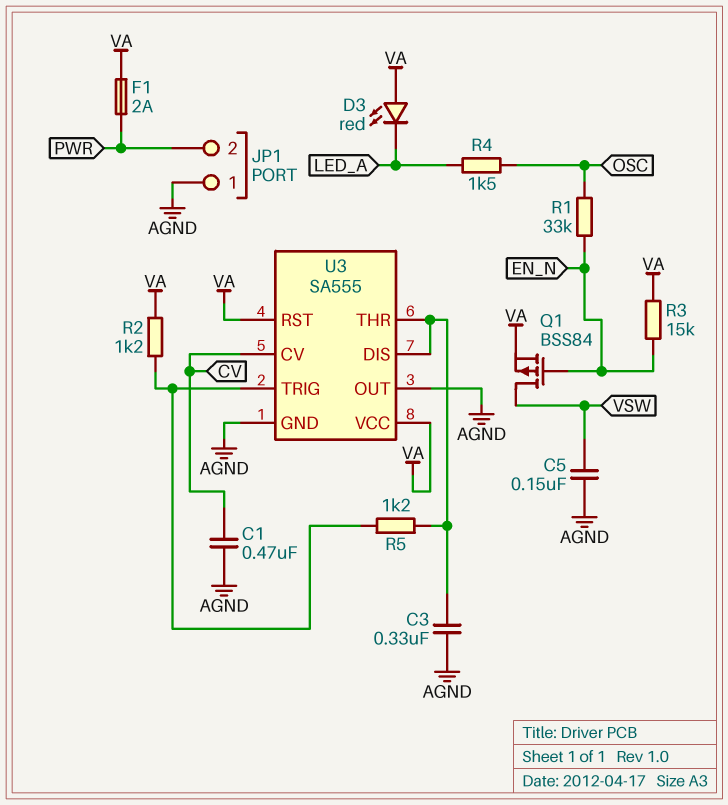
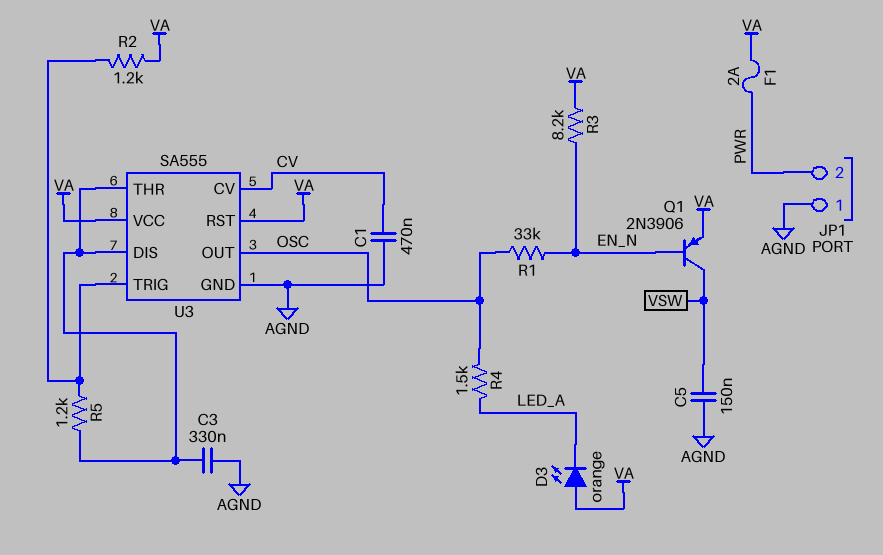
D3: LED red (A VA, K LED_A) -> LED orange (A VA, K LED_A)
Q1: PMOS BSS84 (G EN_N, D VSW, S VA) -> PNP 2N3906 (B EN_N, C VSW, E VA)
R3: 15k (EN_N, VA) -> 8.2k (EN_N, VA)
U3 pin OUT: AGND -> OSC

